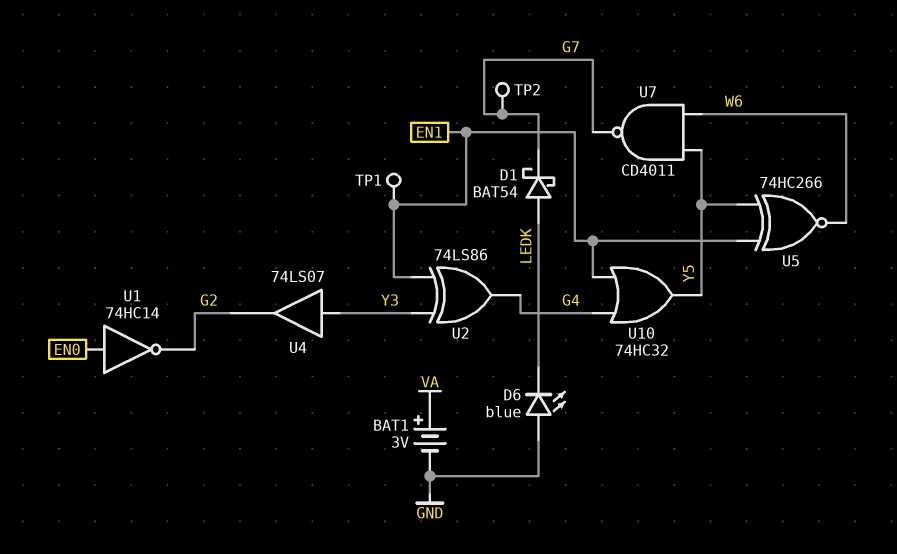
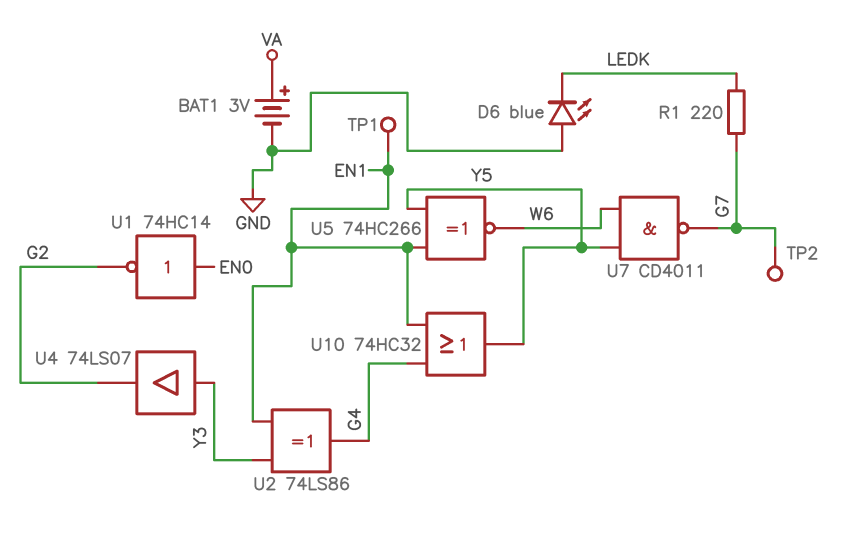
D1: schottky BAT54 (A LEDK, K G7) -> none
R1: none -> 220 (G7, LEDK)

